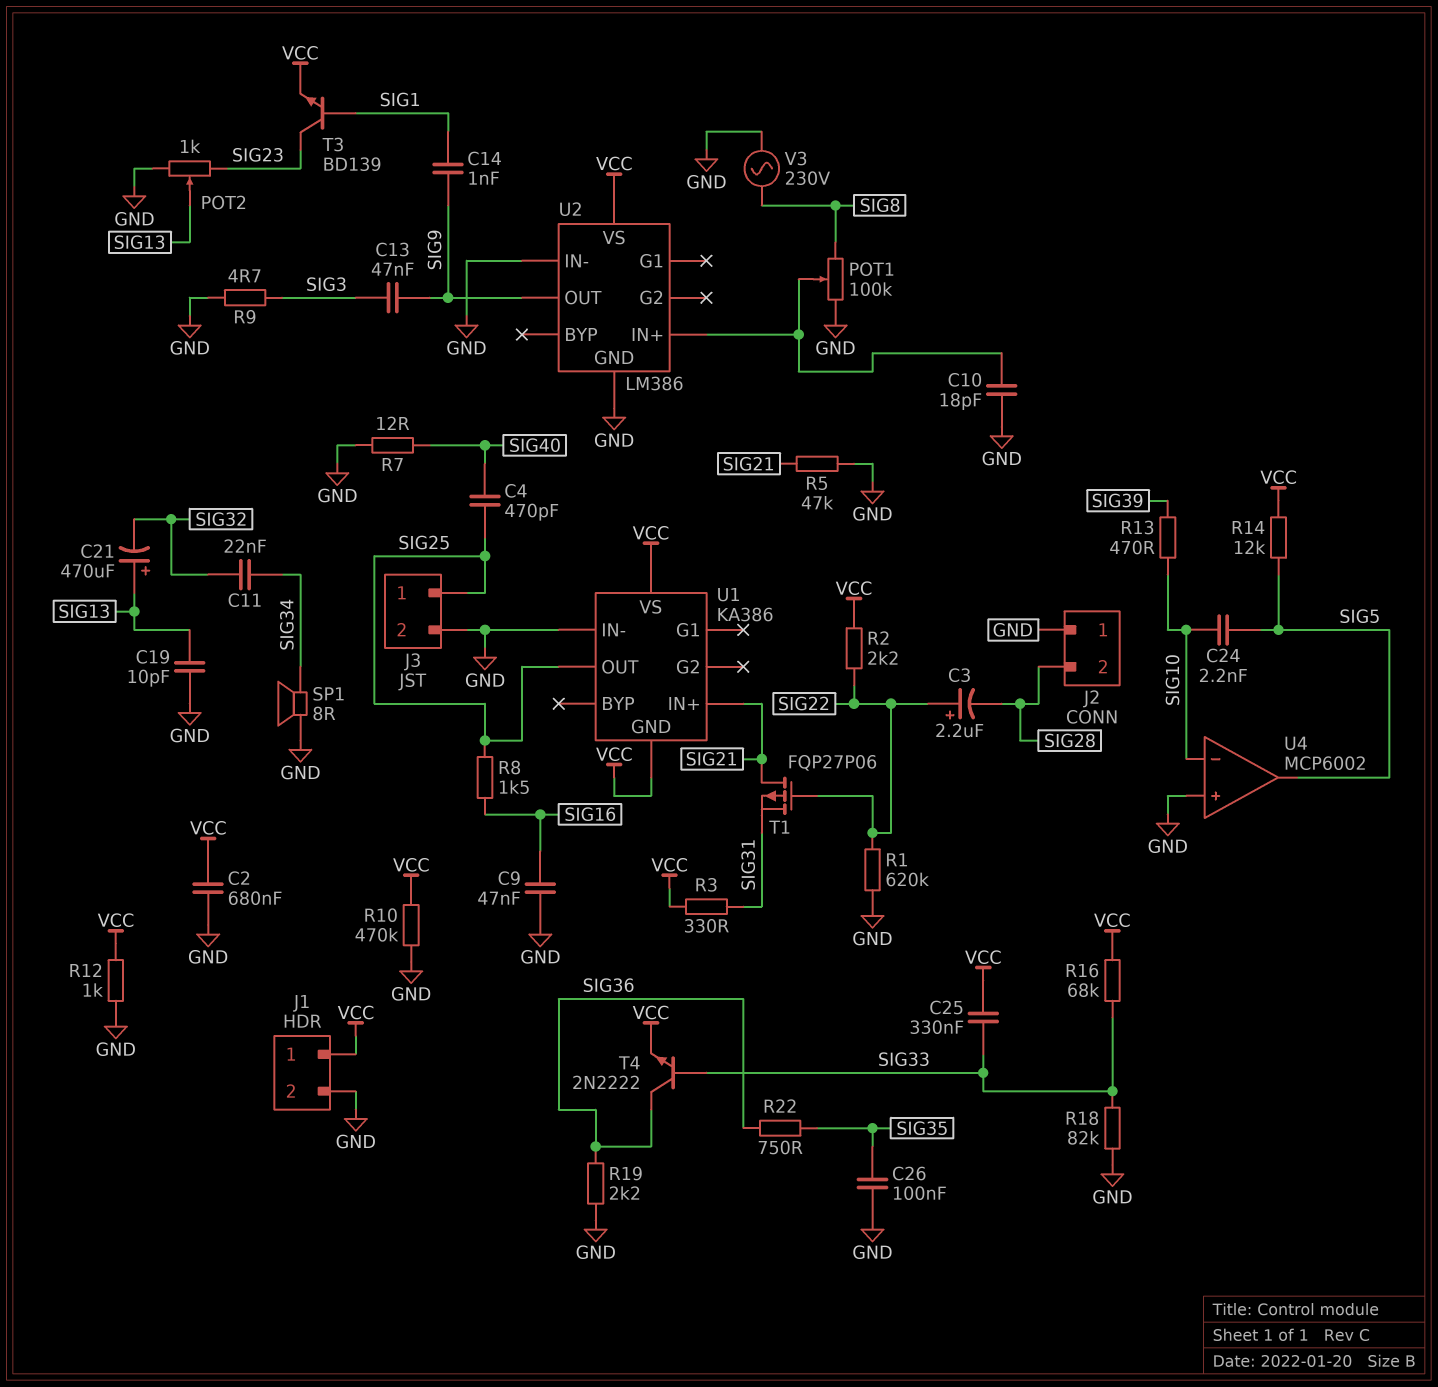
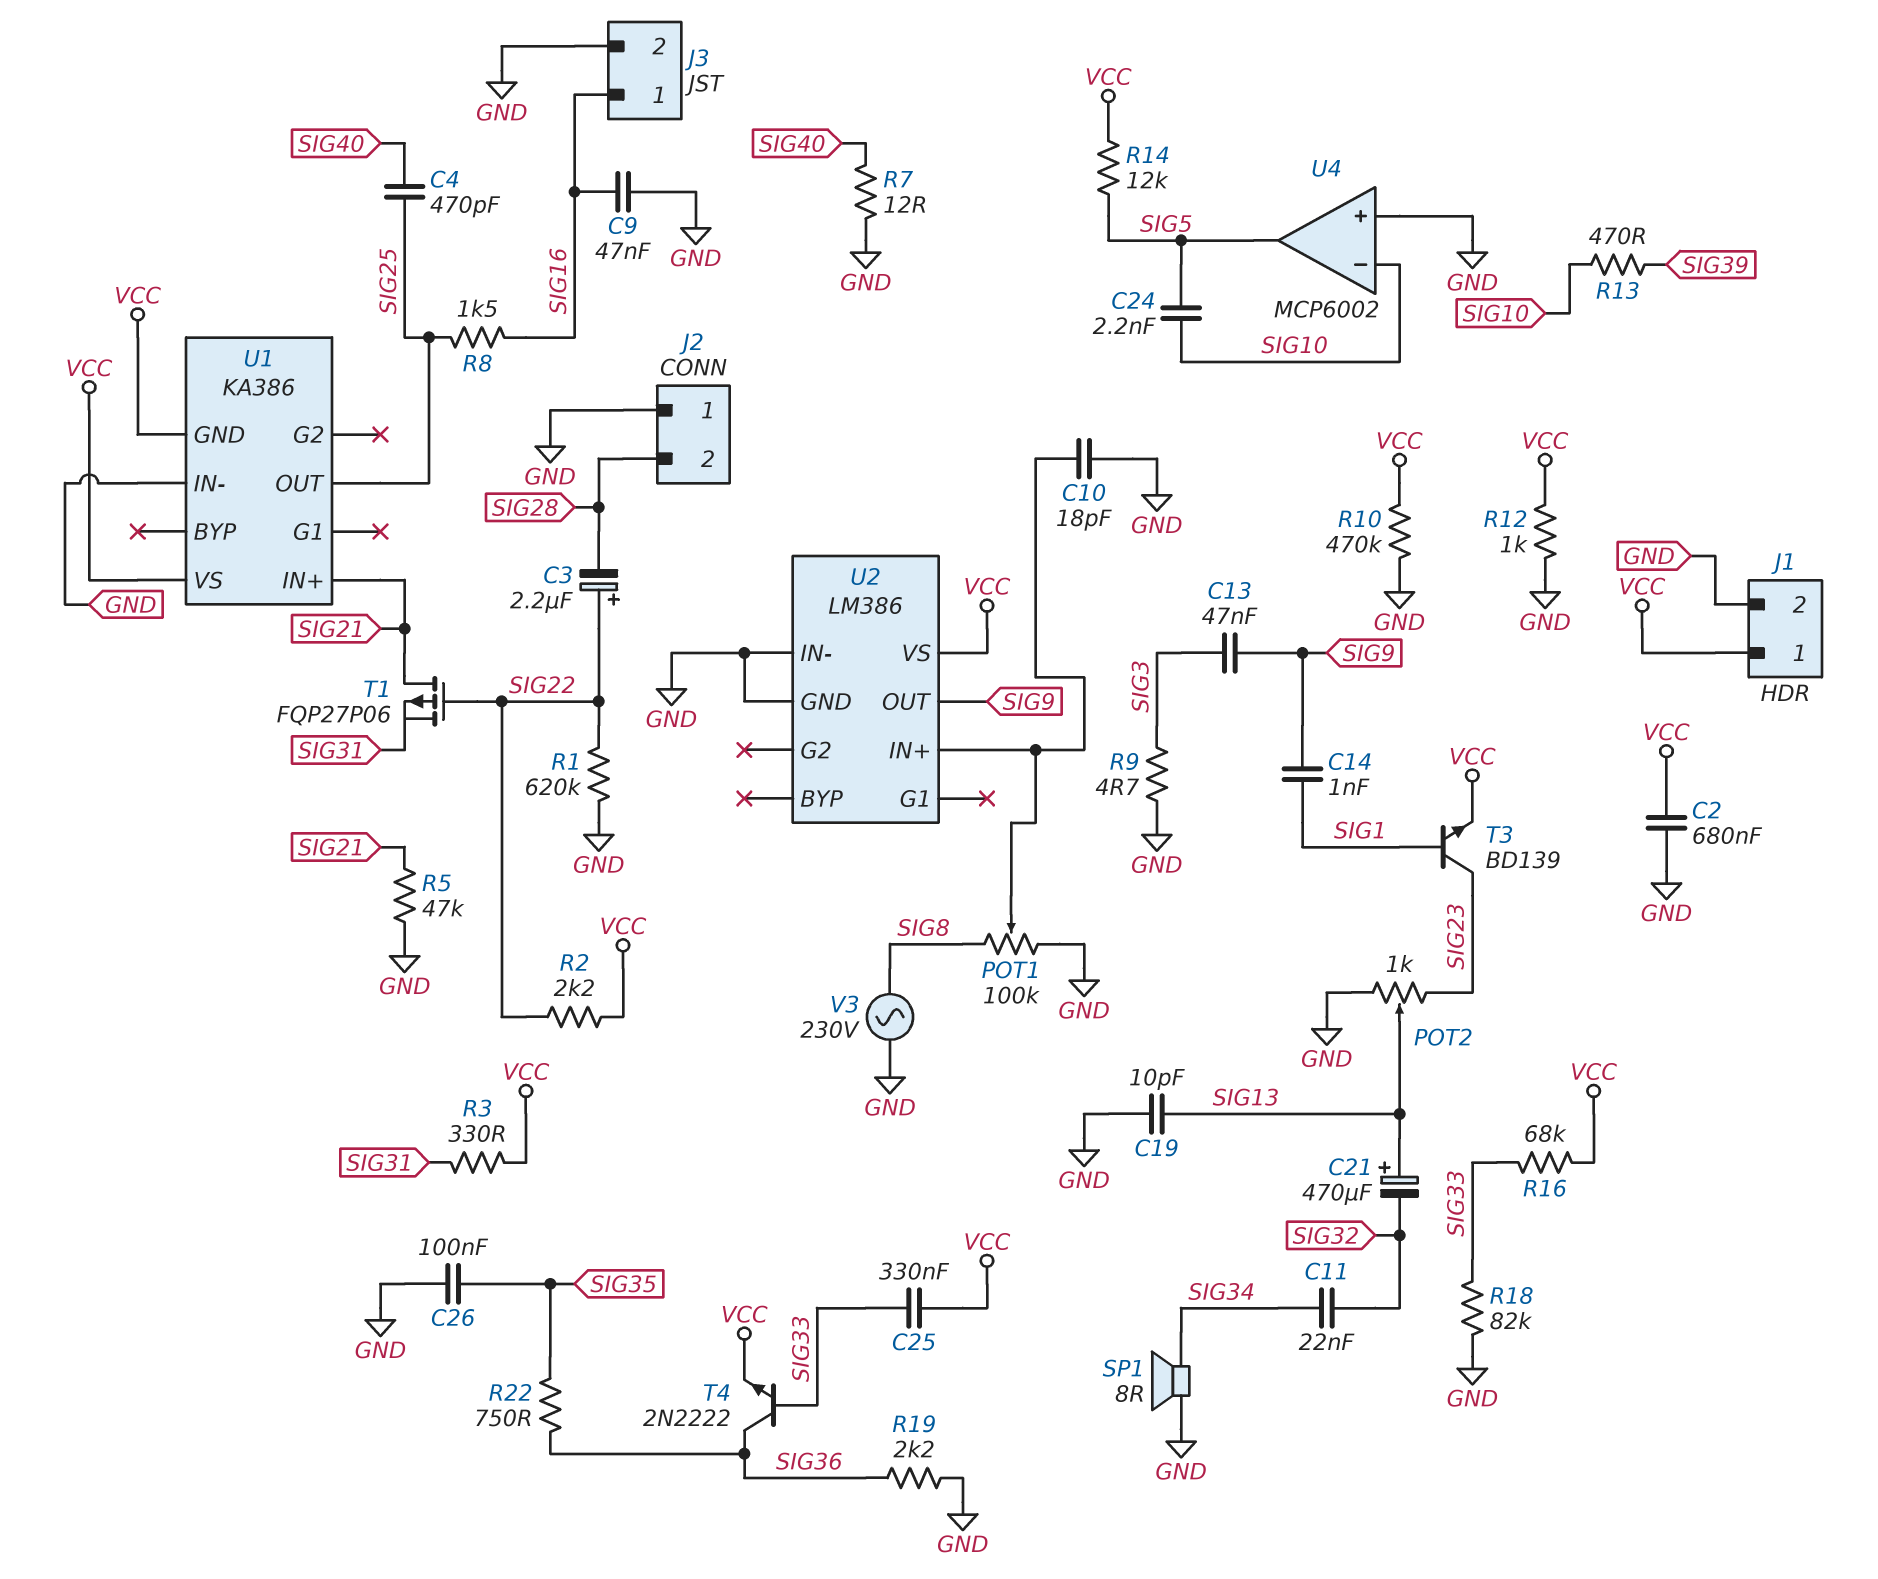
J3 pin 1: SIG25 -> SIG16

